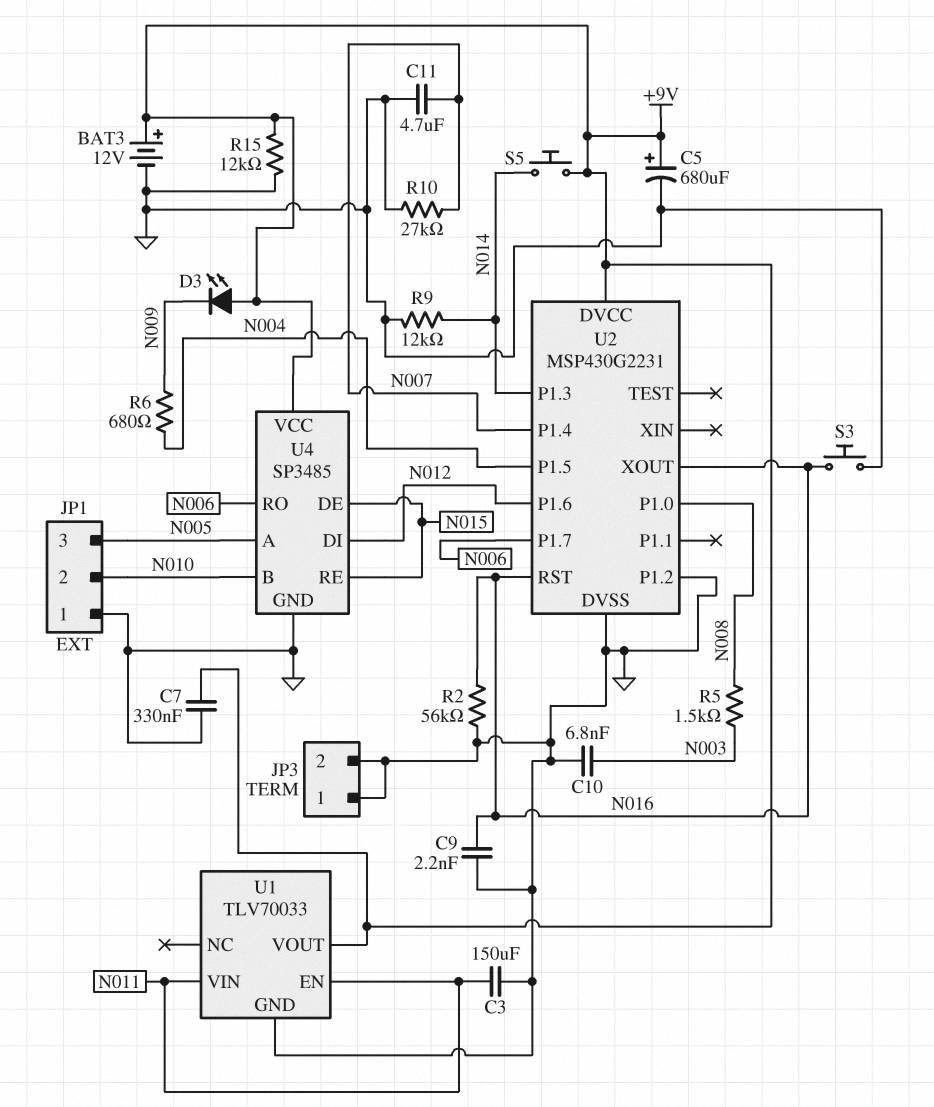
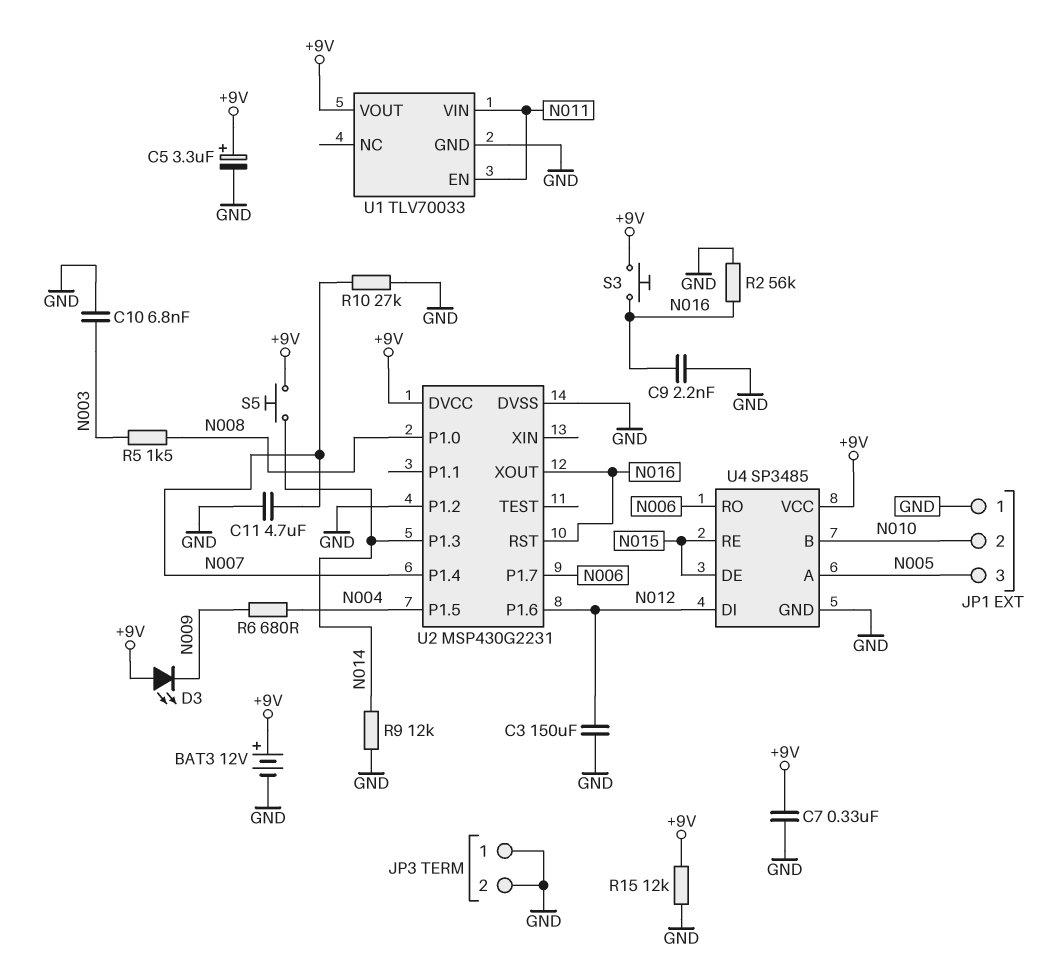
C3: 150uF (GND, N011) -> 150uF (GND, N012)
C5: 680uF (plus +9V, minus GND) -> 3.3uF (plus +9V, minus GND)
S3: button (GND, N016) -> button (+9V, N016)

